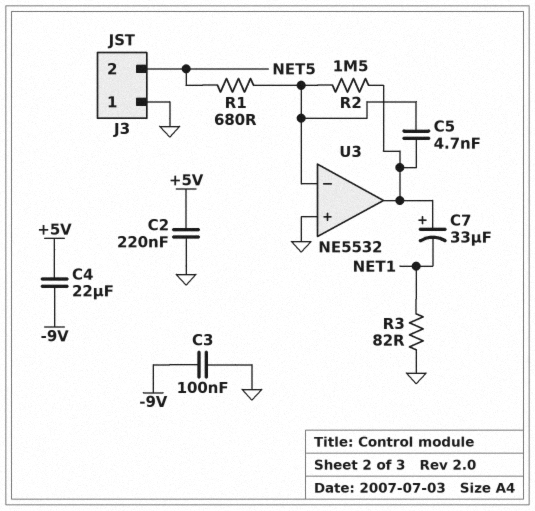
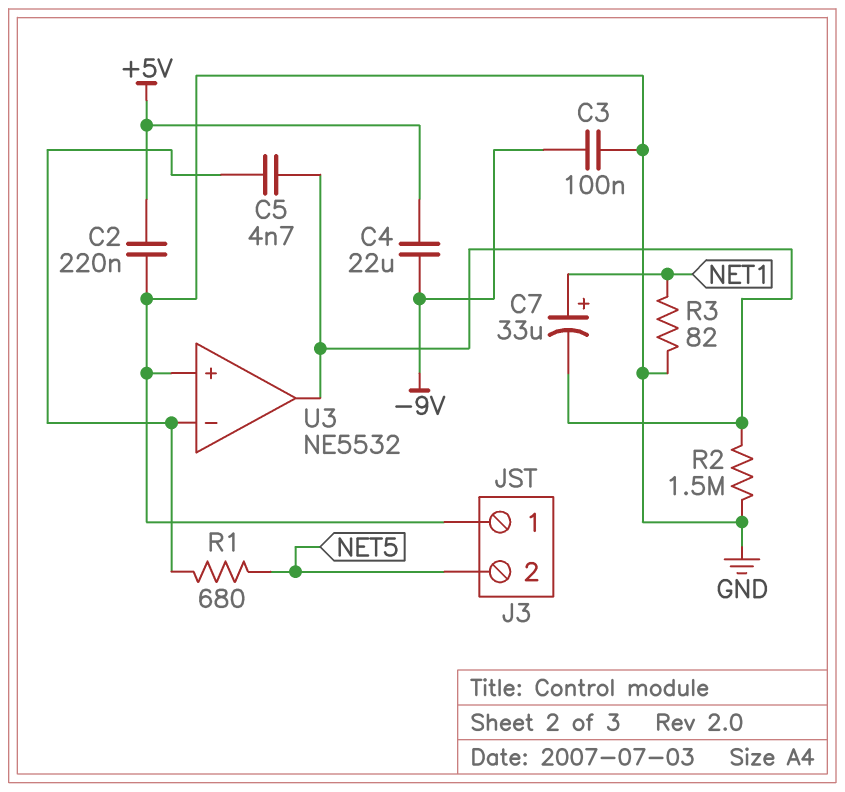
C7: 33uF (plus U3/out, minus NET1) -> 33uF (plus NET1, minus U3/out)
R2: 1.5M (U3/in-, U3/out) -> 1.5M (GND, U3/out)

